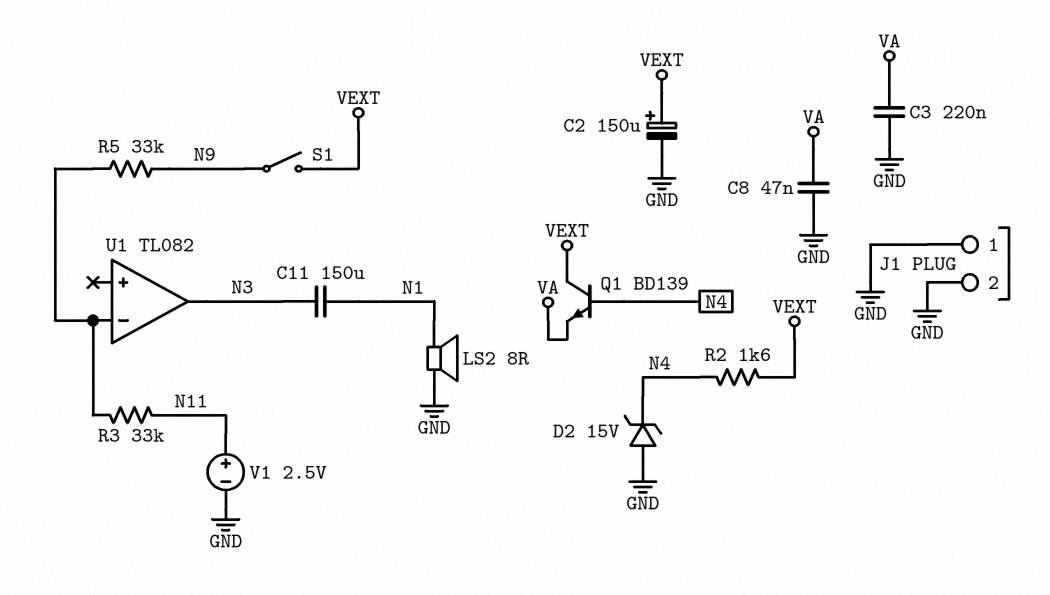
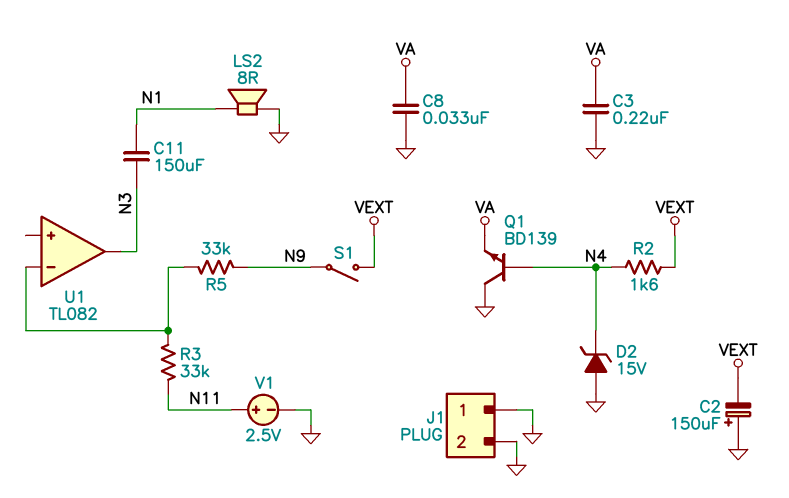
C2: 150uF (plus VEXT, minus GND) -> 150uF (plus GND, minus VEXT)
C8: 47nF (GND, VA) -> 33nF (GND, VA)
Q1: NPN BD139 (B N4, C VEXT, E VA) -> NPN BD139 (B N4, C GND, E VA)

